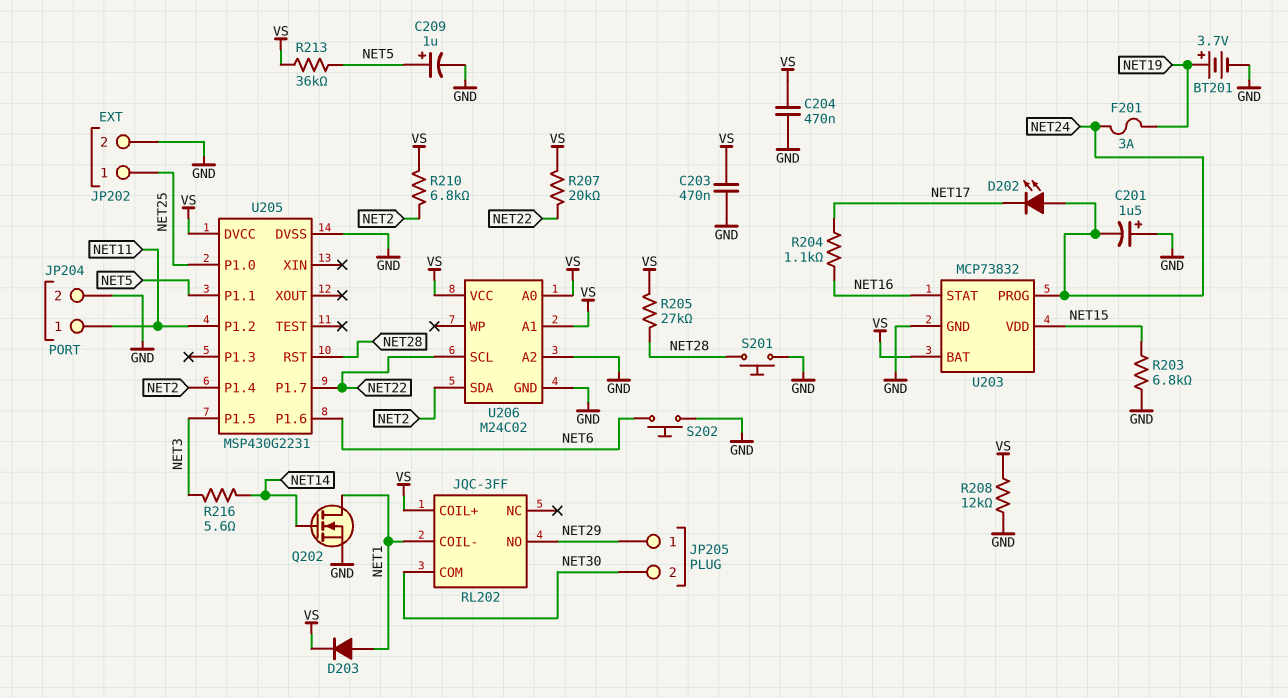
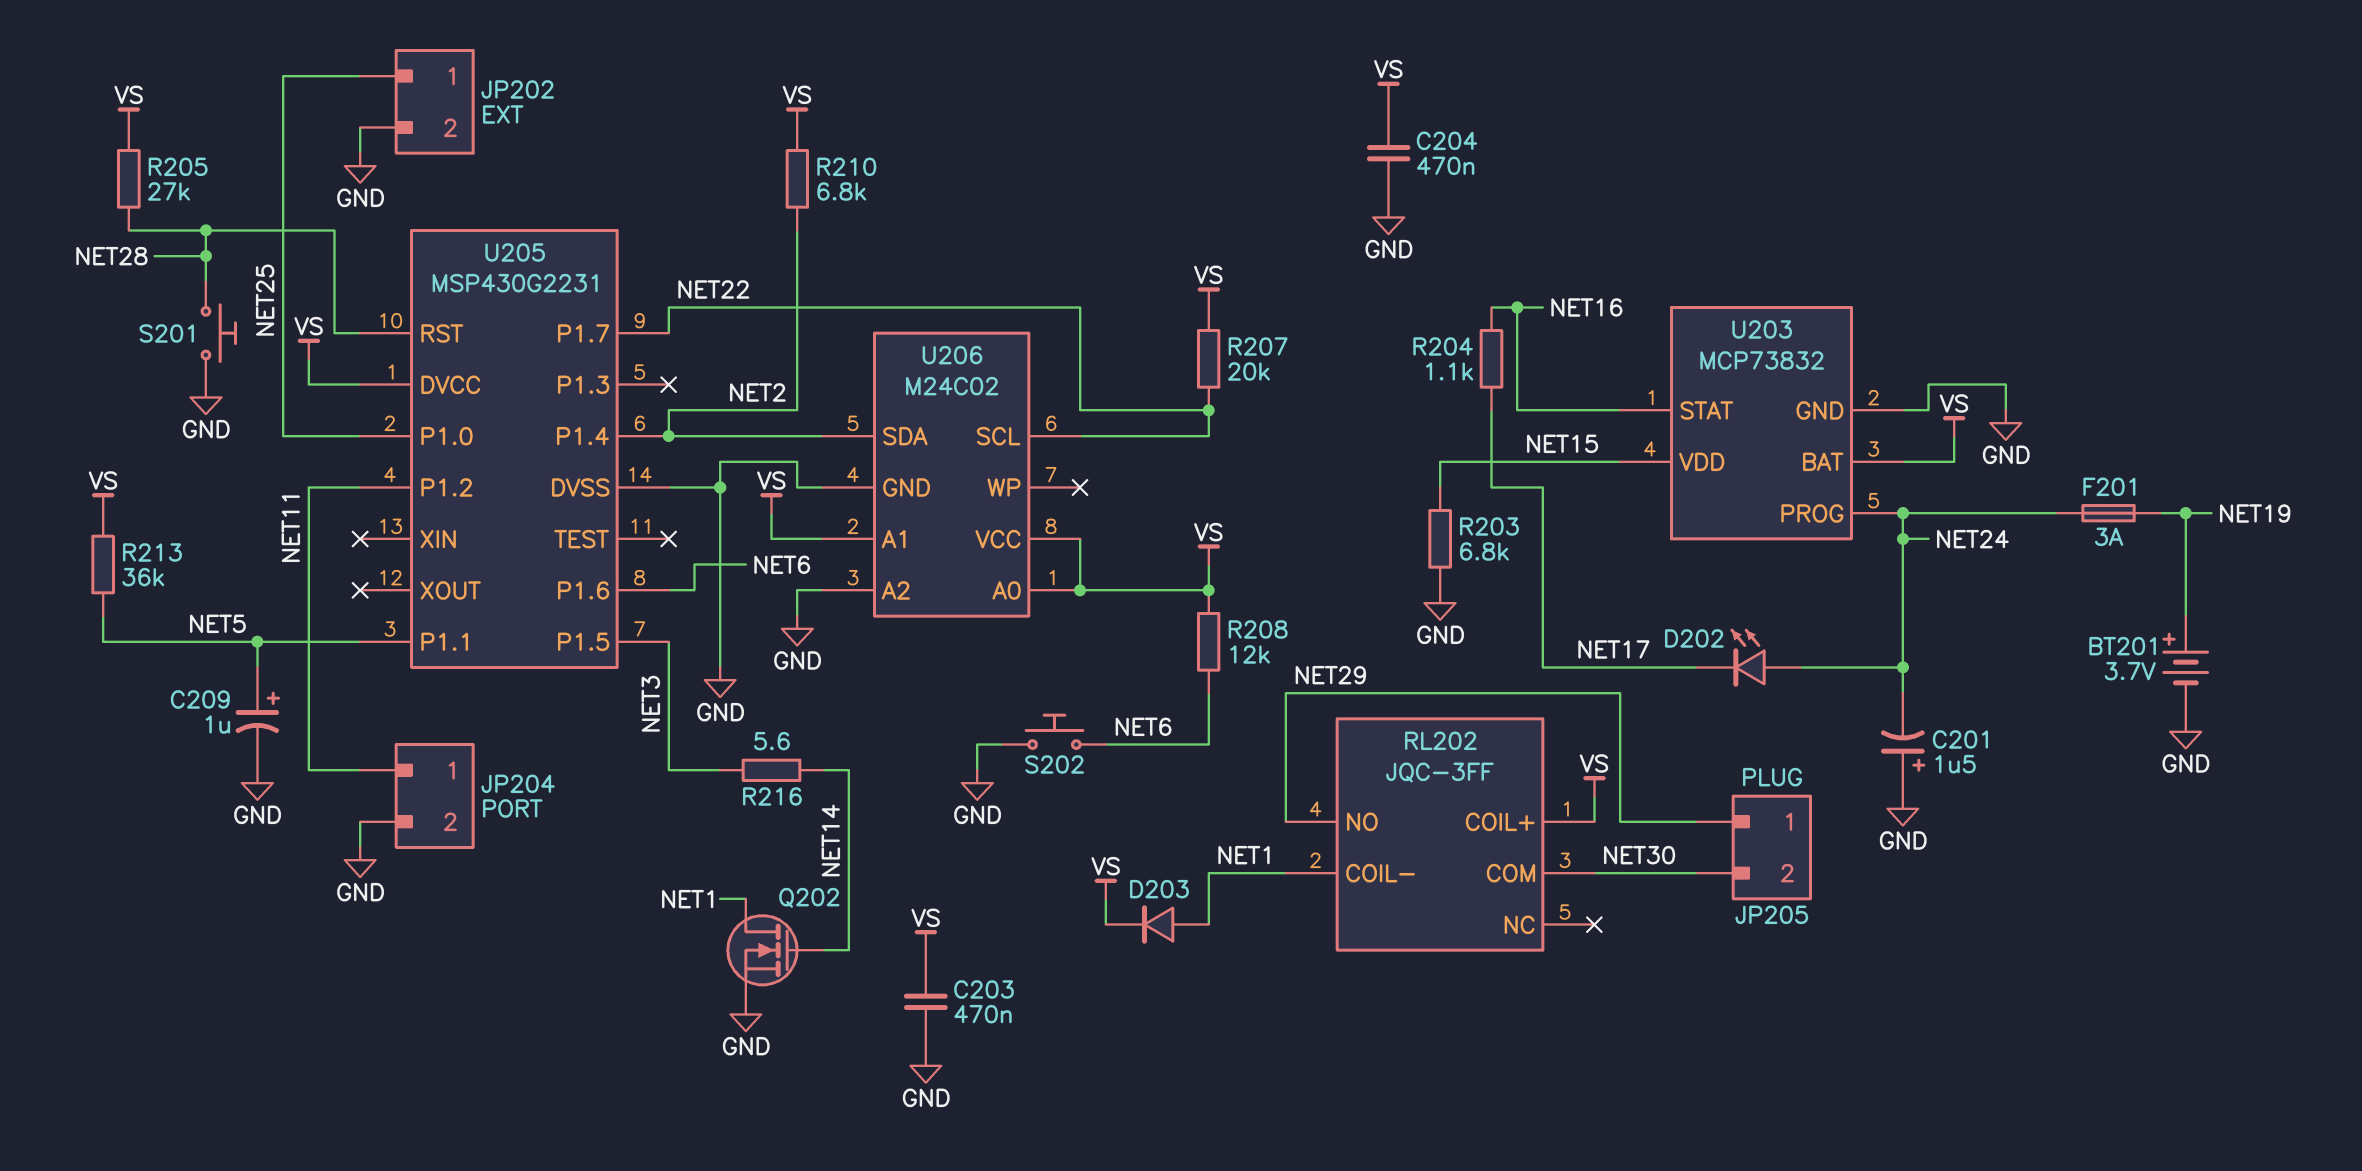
R208: 12k (GND, VS) -> 12k (NET6, VS)

